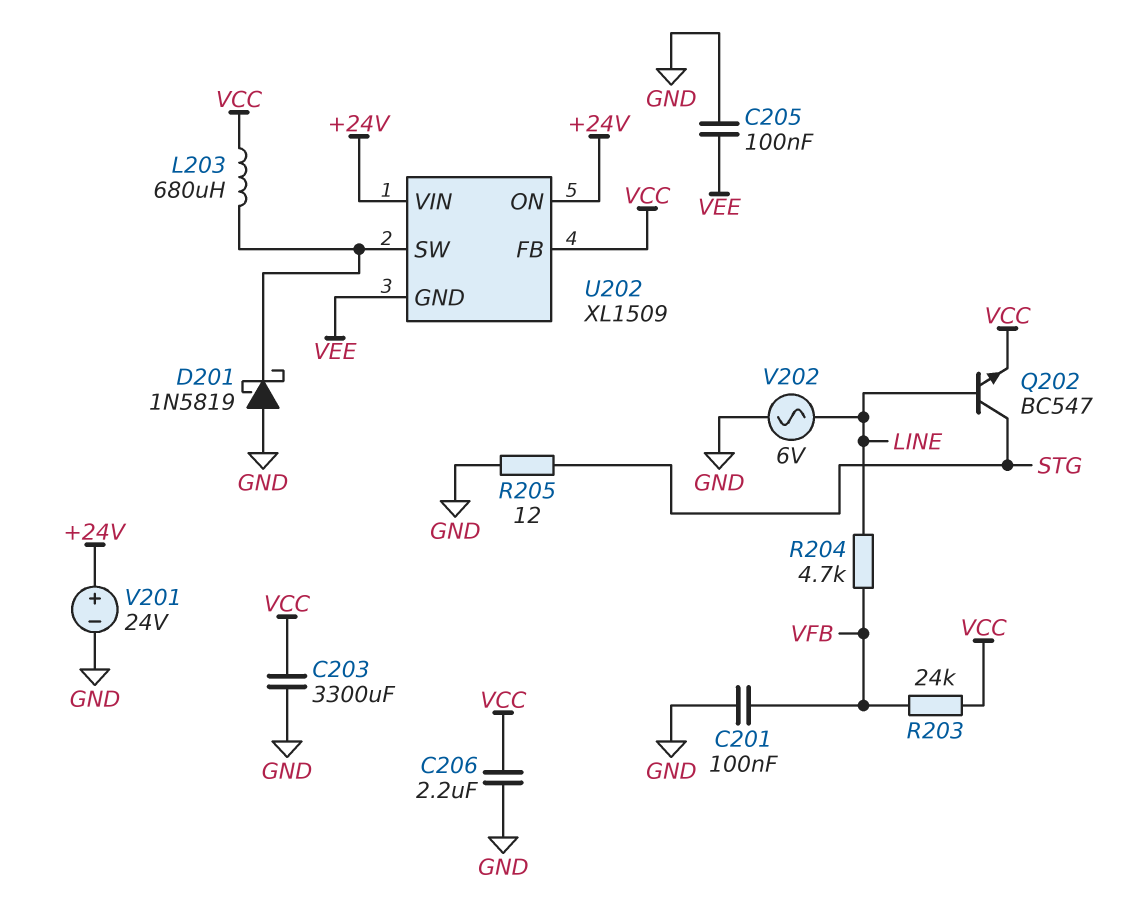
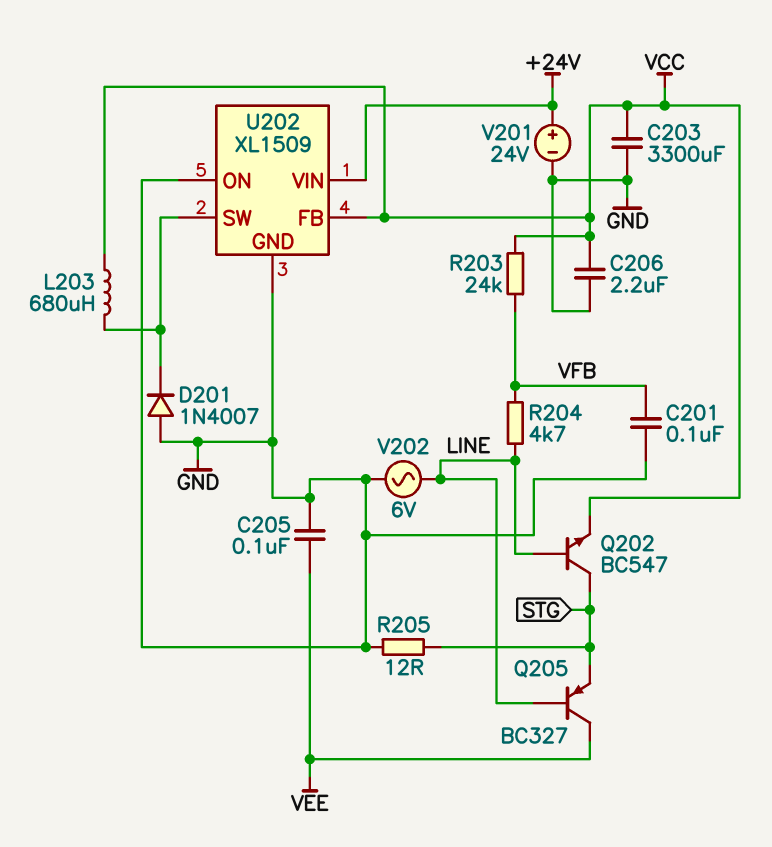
D201: schottky 1N5819 (A GND, K U202/SW) -> diode 1N4007 (A GND, K U202/SW)
Q205: none -> PNP BC327 (B LINE, C VEE, E STG)
U202 pin GND: VEE -> GND
U202 pin ON: +24V -> GND

